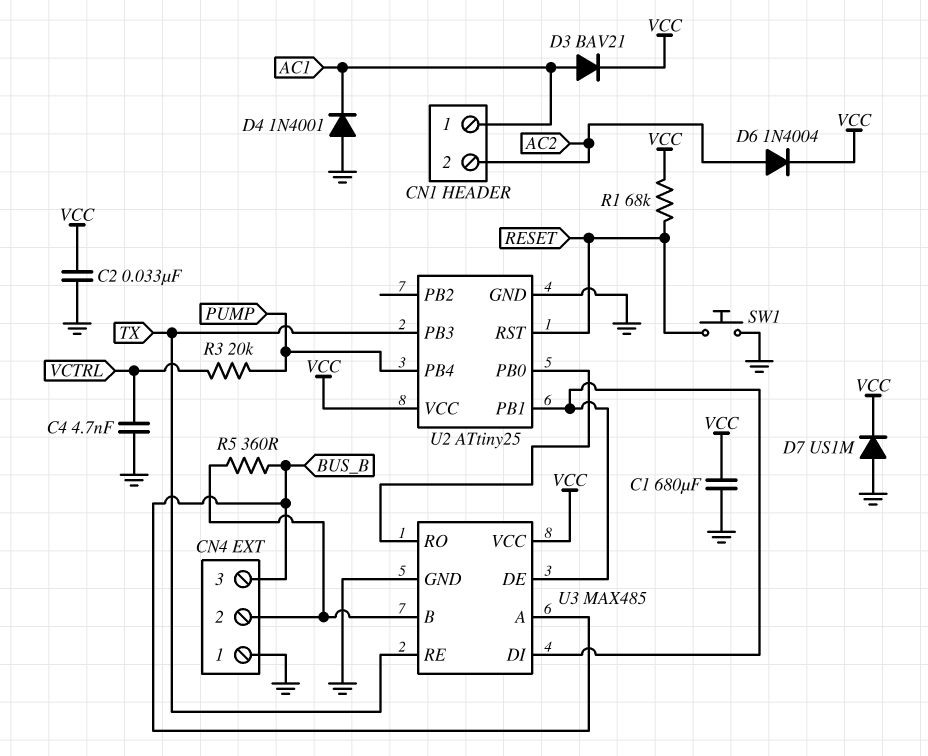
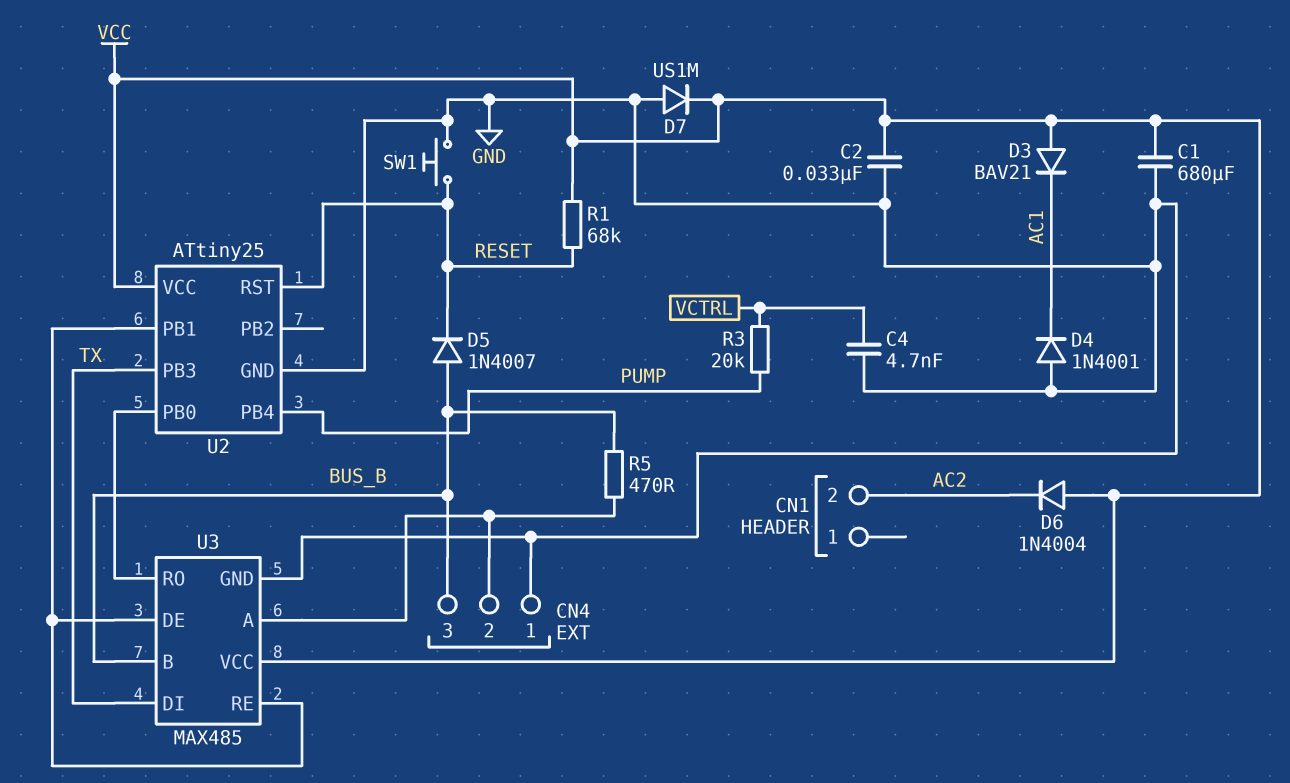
CN1 pin 1: AC1 -> none
D3: diode BAV21 (A AC1, K VCC) -> diode BAV21 (A VCC, K AC1)
D5: none -> diode 1N4007 (A BUS_B, K RESET)
D6: diode 1N4004 (A AC2, K VCC) -> diode 1N4004 (A VCC, K AC2)
R5: 360 (BUS_B, CN4/2) -> 470 (BUS_B, CN4/2)
U3 pin A: BUS_B -> CN4/2
U3 pin B: CN4/2 -> BUS_B
U3 pin DI: U2/PB1 -> TX
U3 pin RE: TX -> U2/PB1

